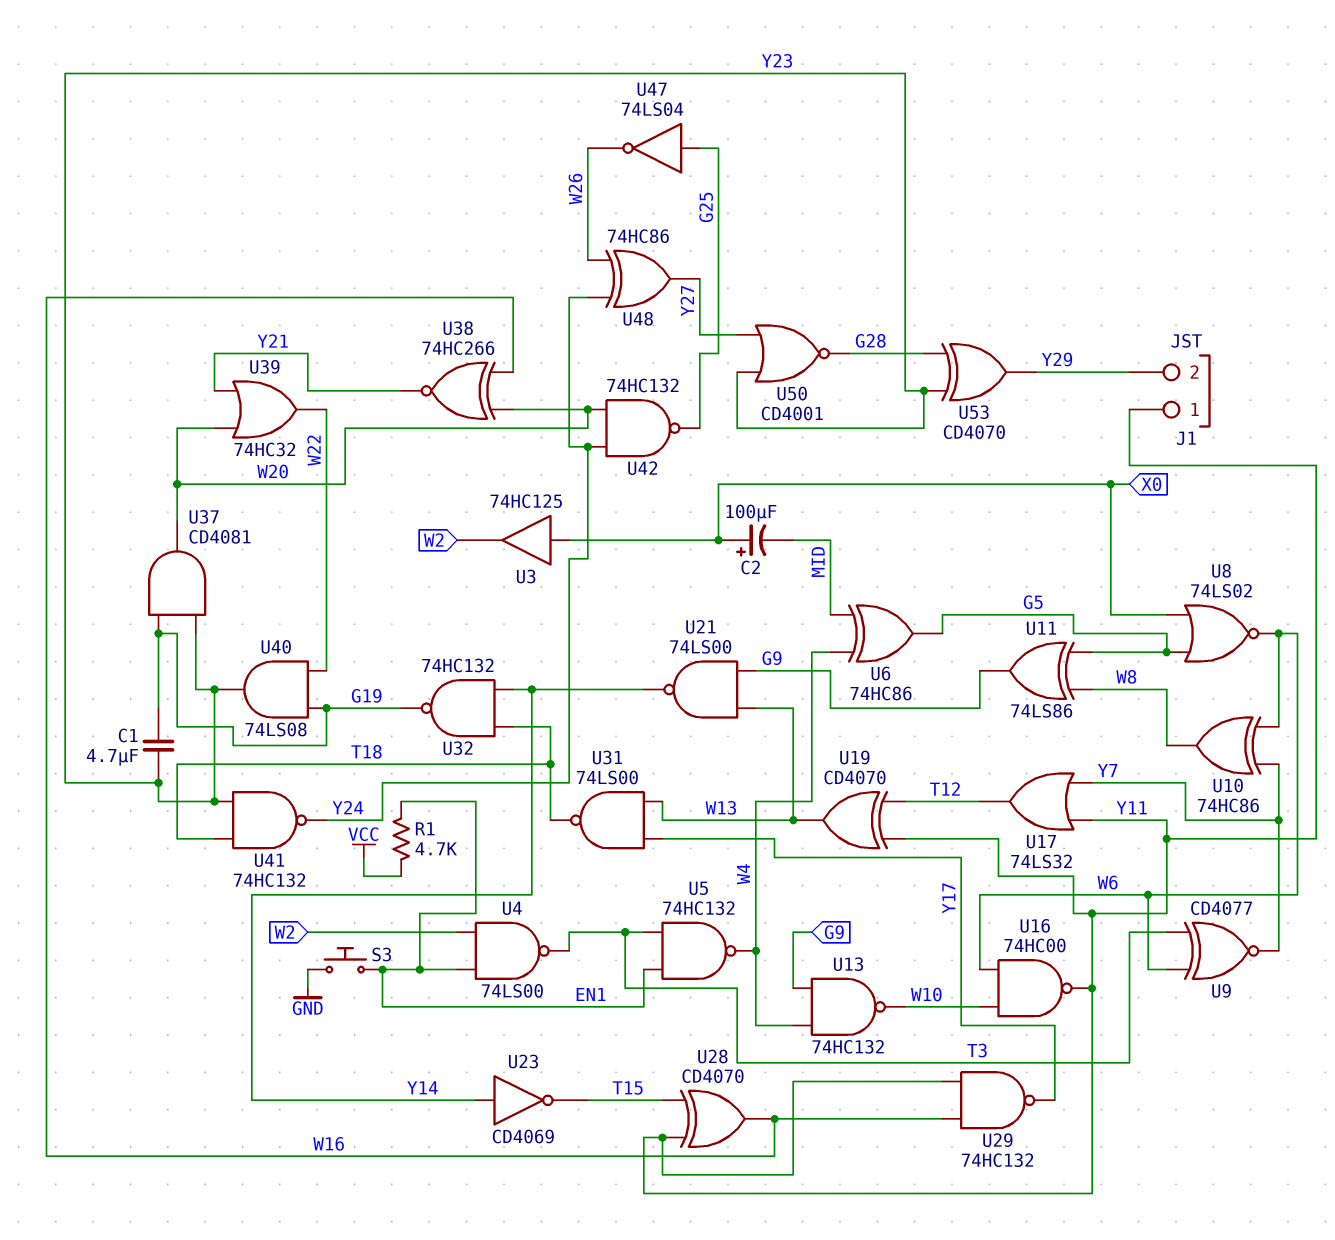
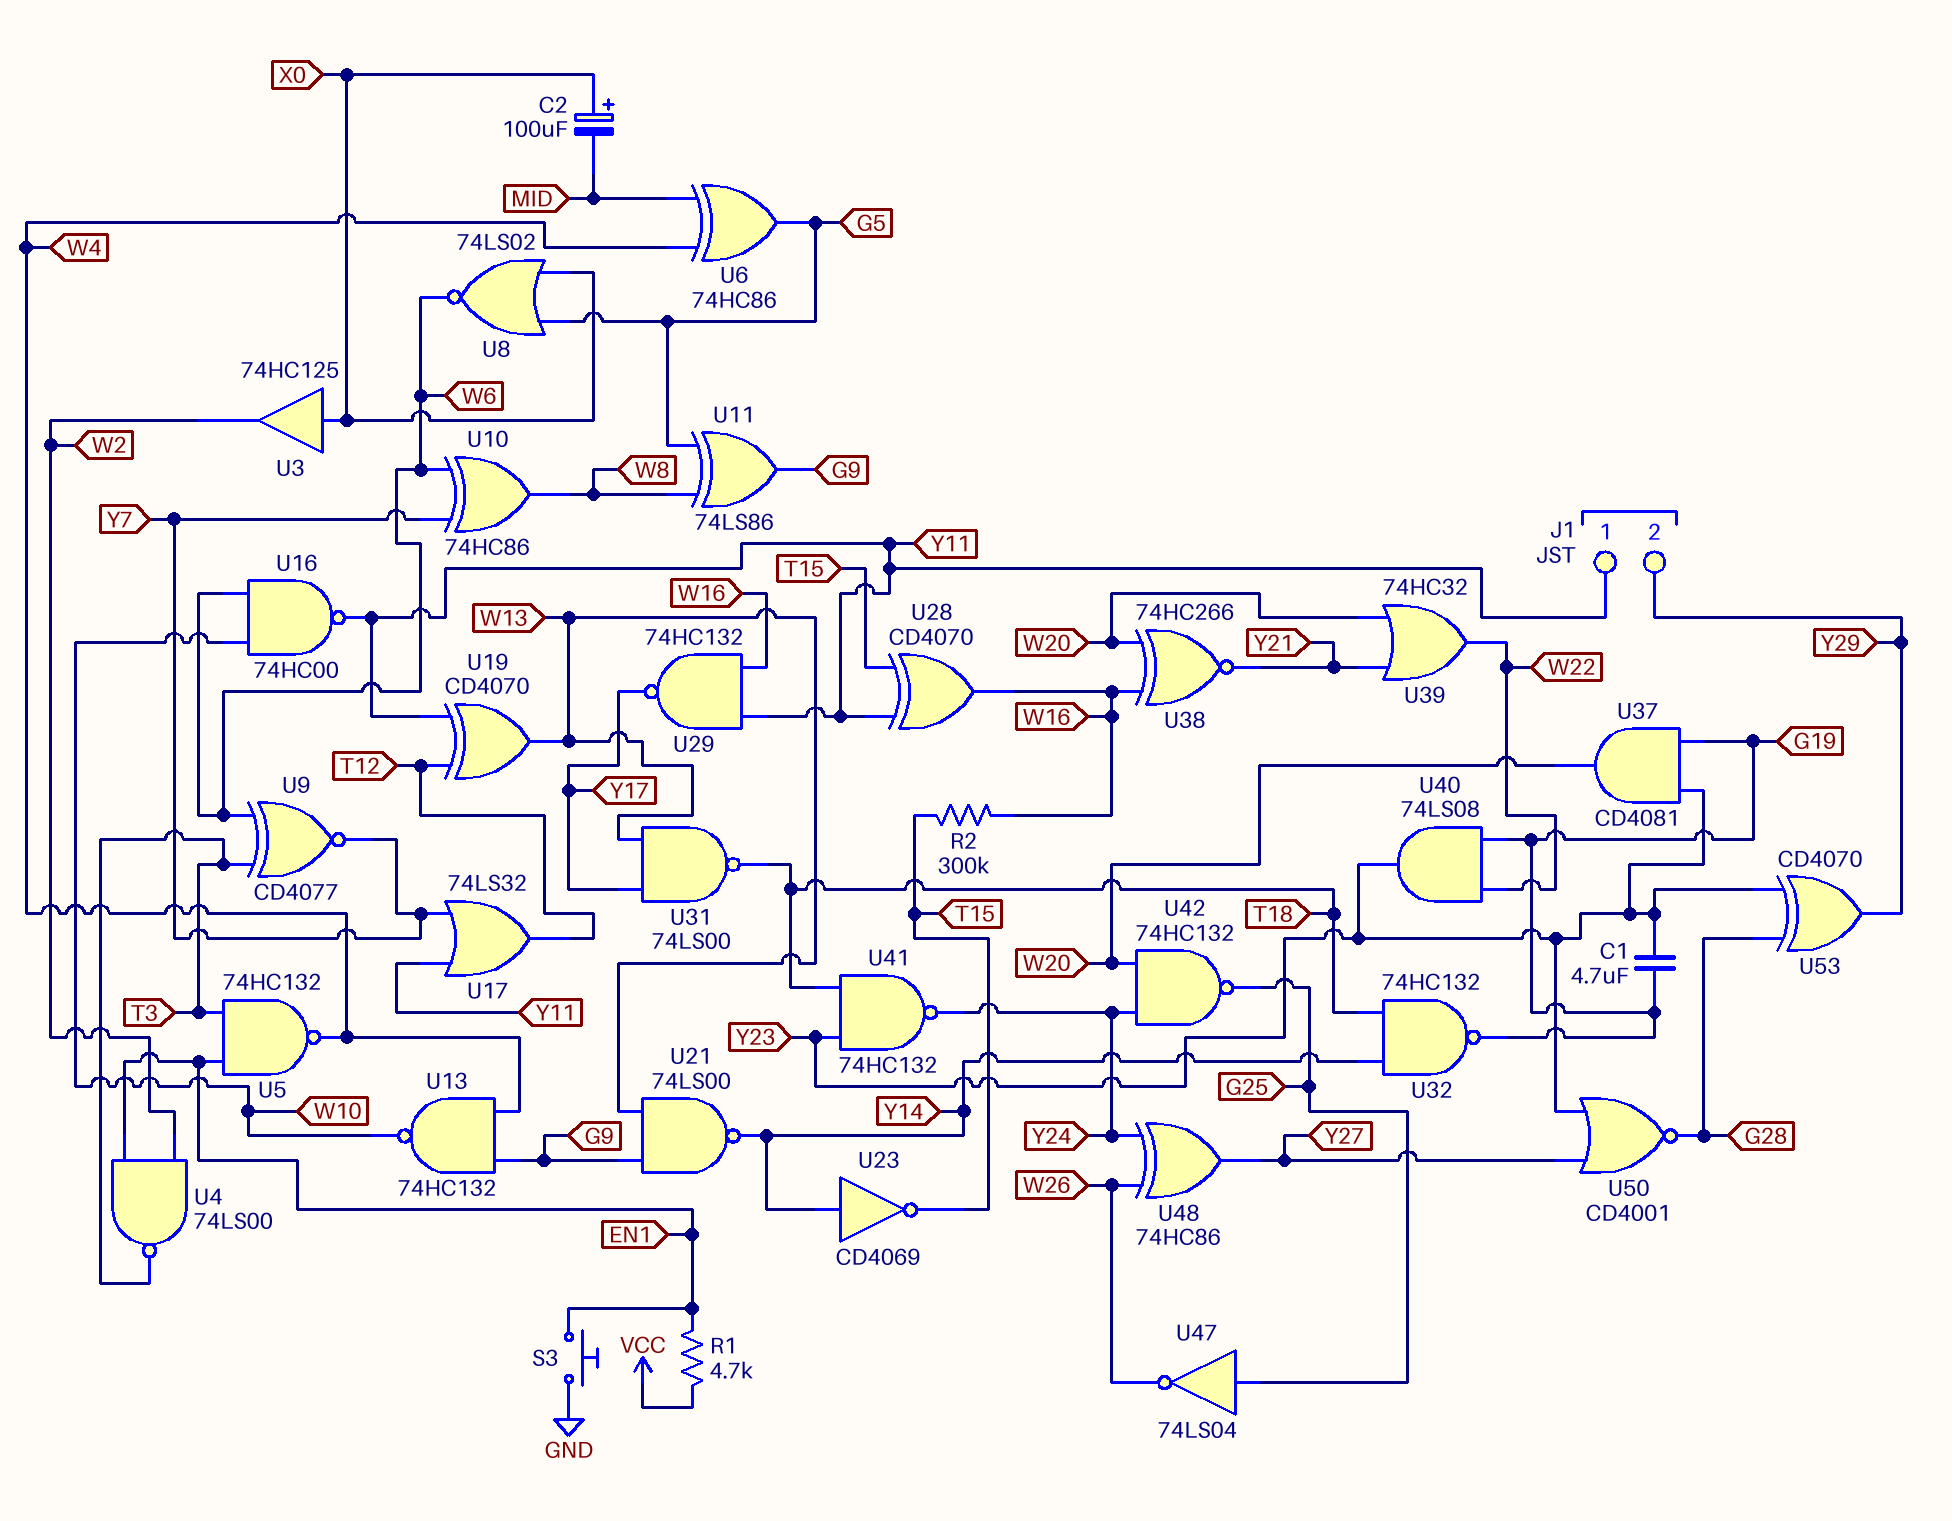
R2: none -> 300k (T15, W16)

